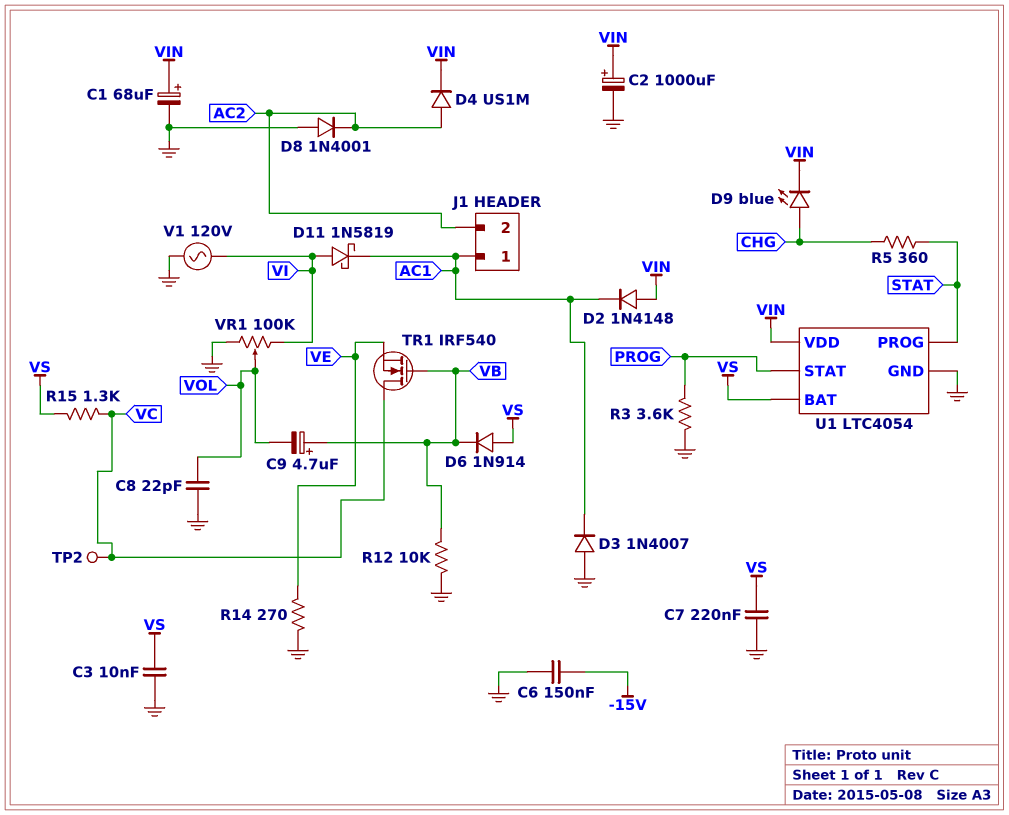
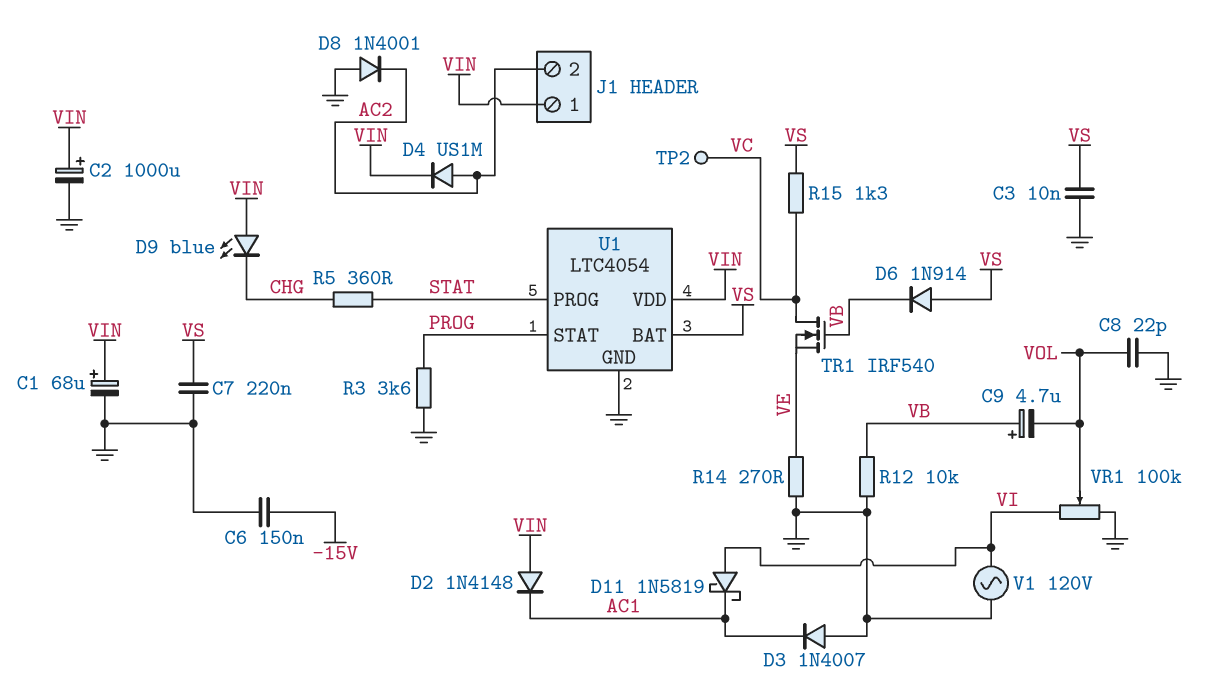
D9: LED blue (A CHG, K VIN) -> LED blue (A VIN, K CHG)
J1 pin 1: AC1 -> VIN

